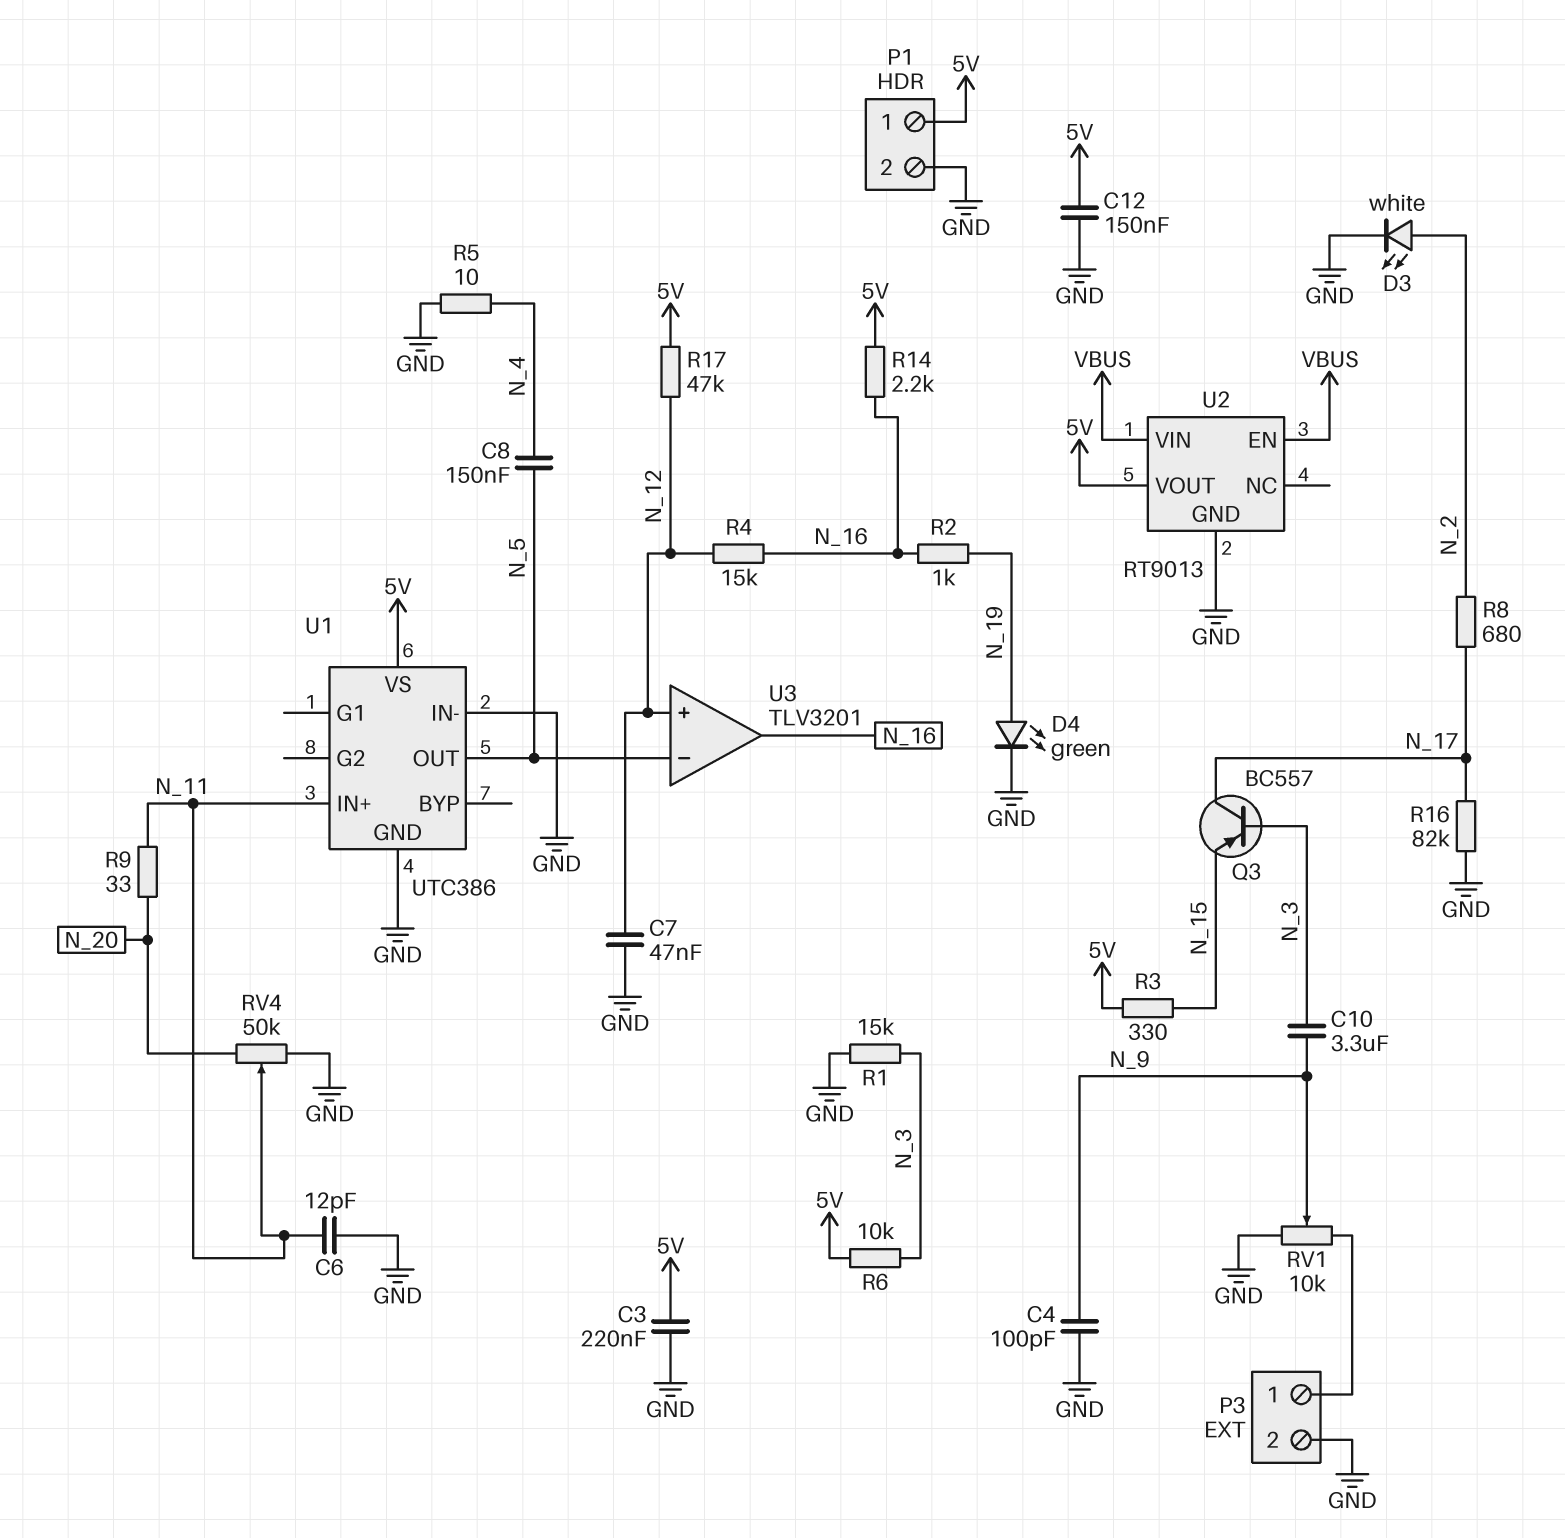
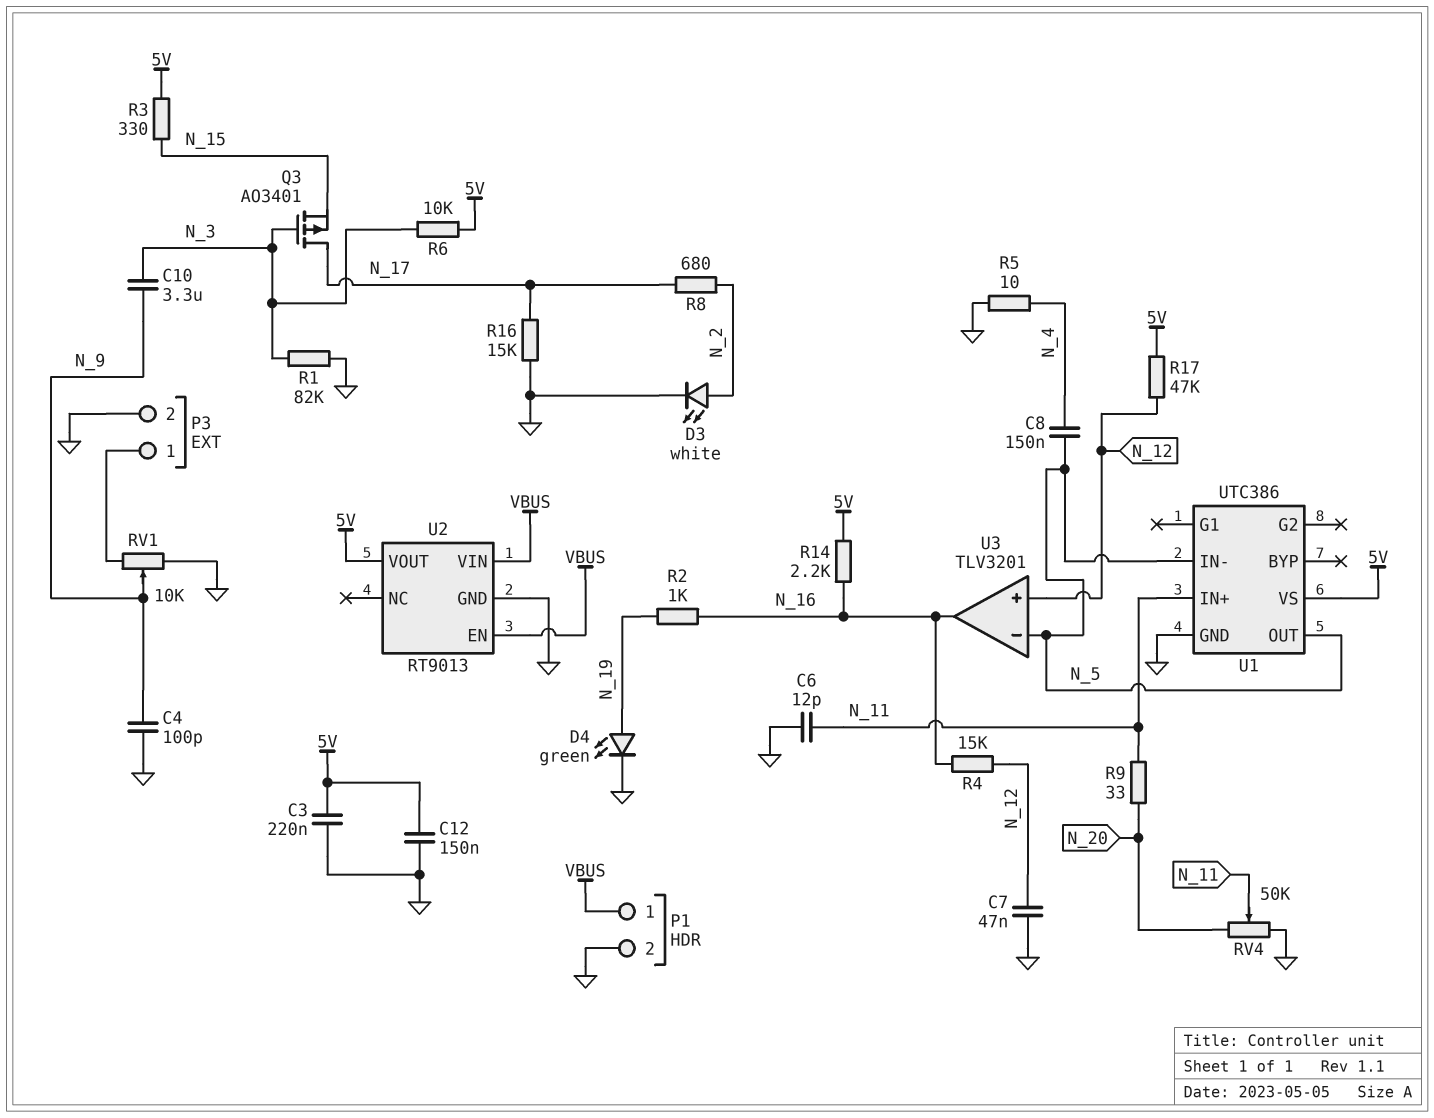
P1 pin 1: 5V -> VBUS
Q3: PNP BC557 (B N_3, C N_17, E N_15) -> PMOS AO3401 (G N_3, D N_17, S N_15)
R1: 15k (GND, N_3) -> 82k (GND, N_3)
R16: 82k (GND, N_17) -> 15k (GND, N_17)
U1 pin IN-: GND -> N_5

